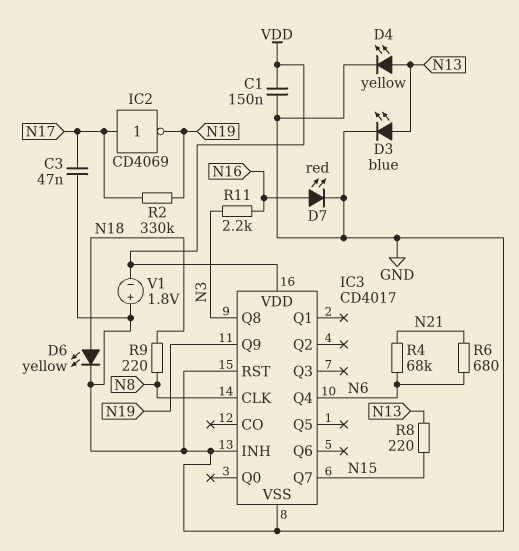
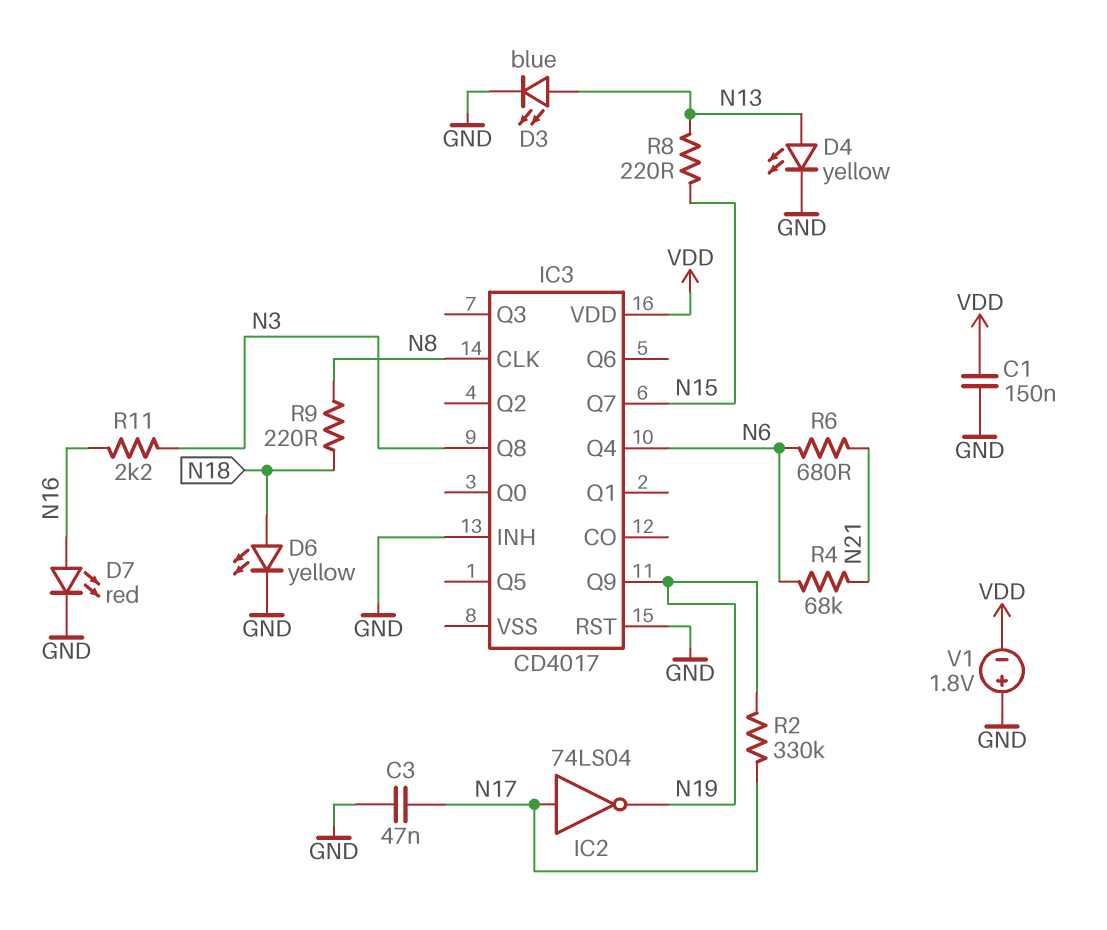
IC2: NOT CD4069 (in N17, out N19) -> NOT 74LS04 (in N17, out N19)
IC3 pin VSS: GND -> none

